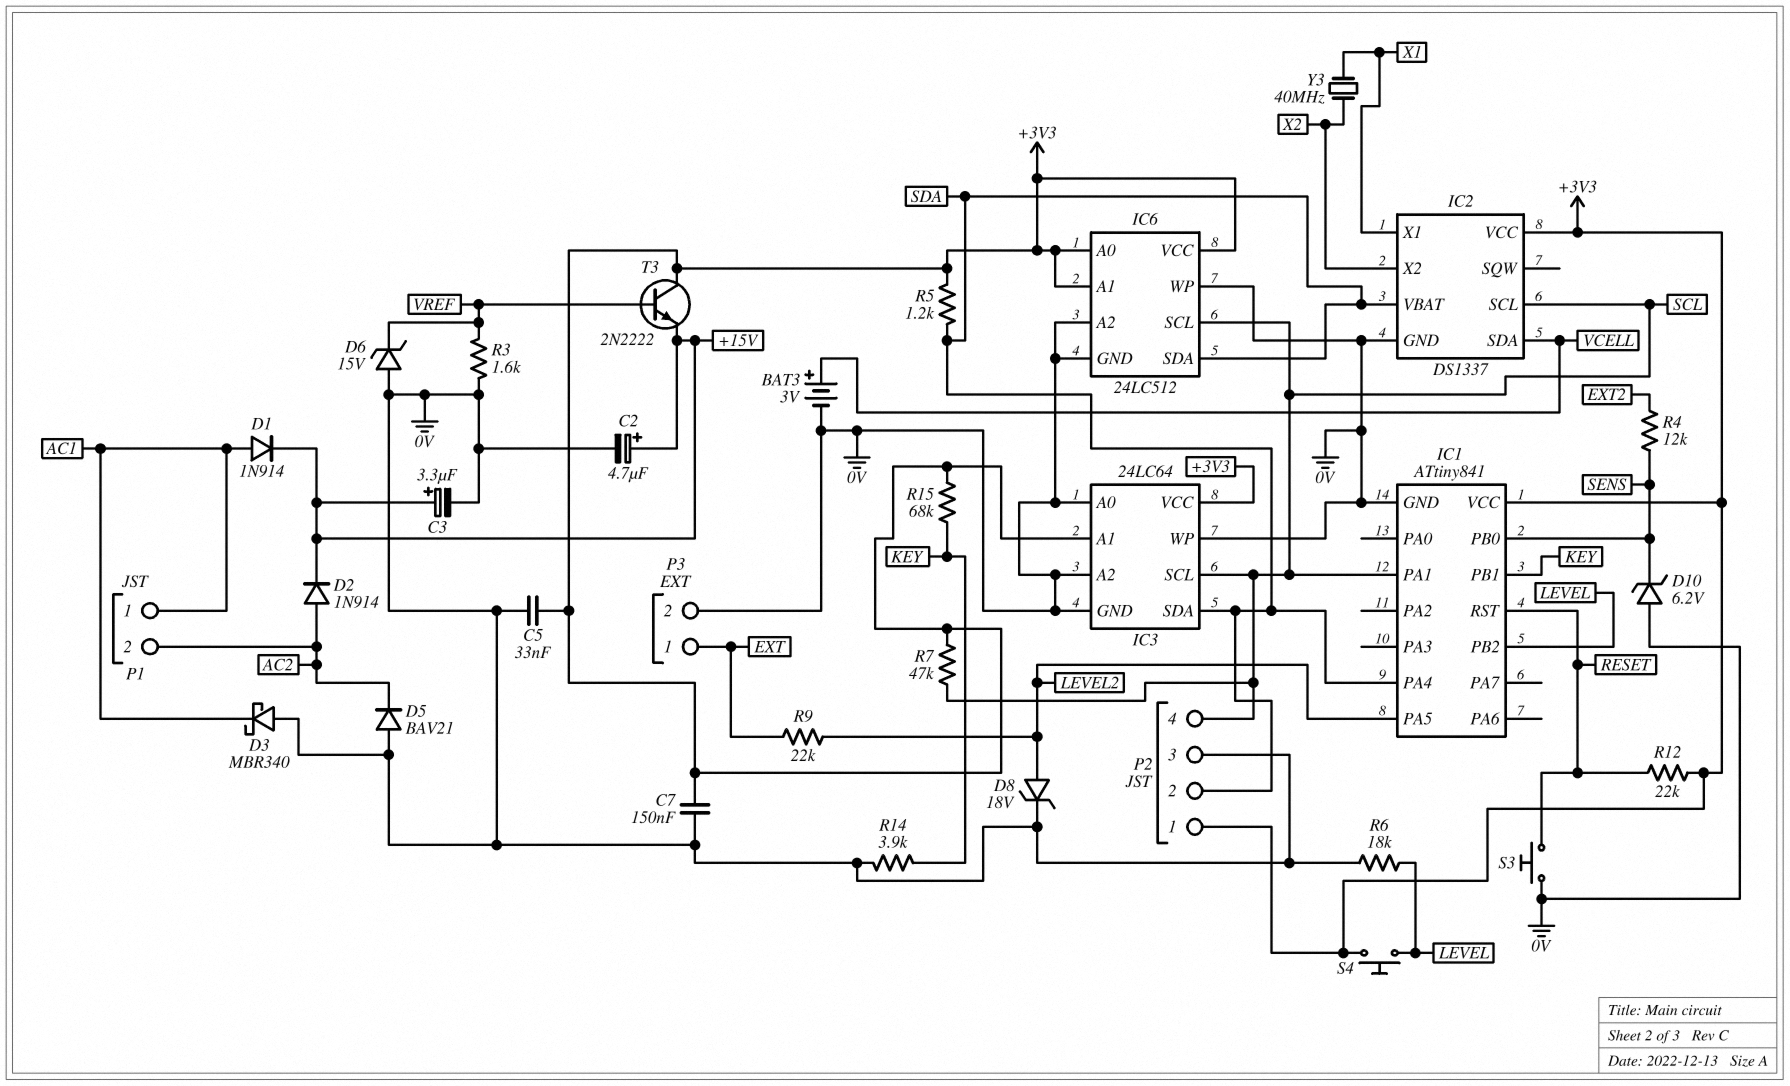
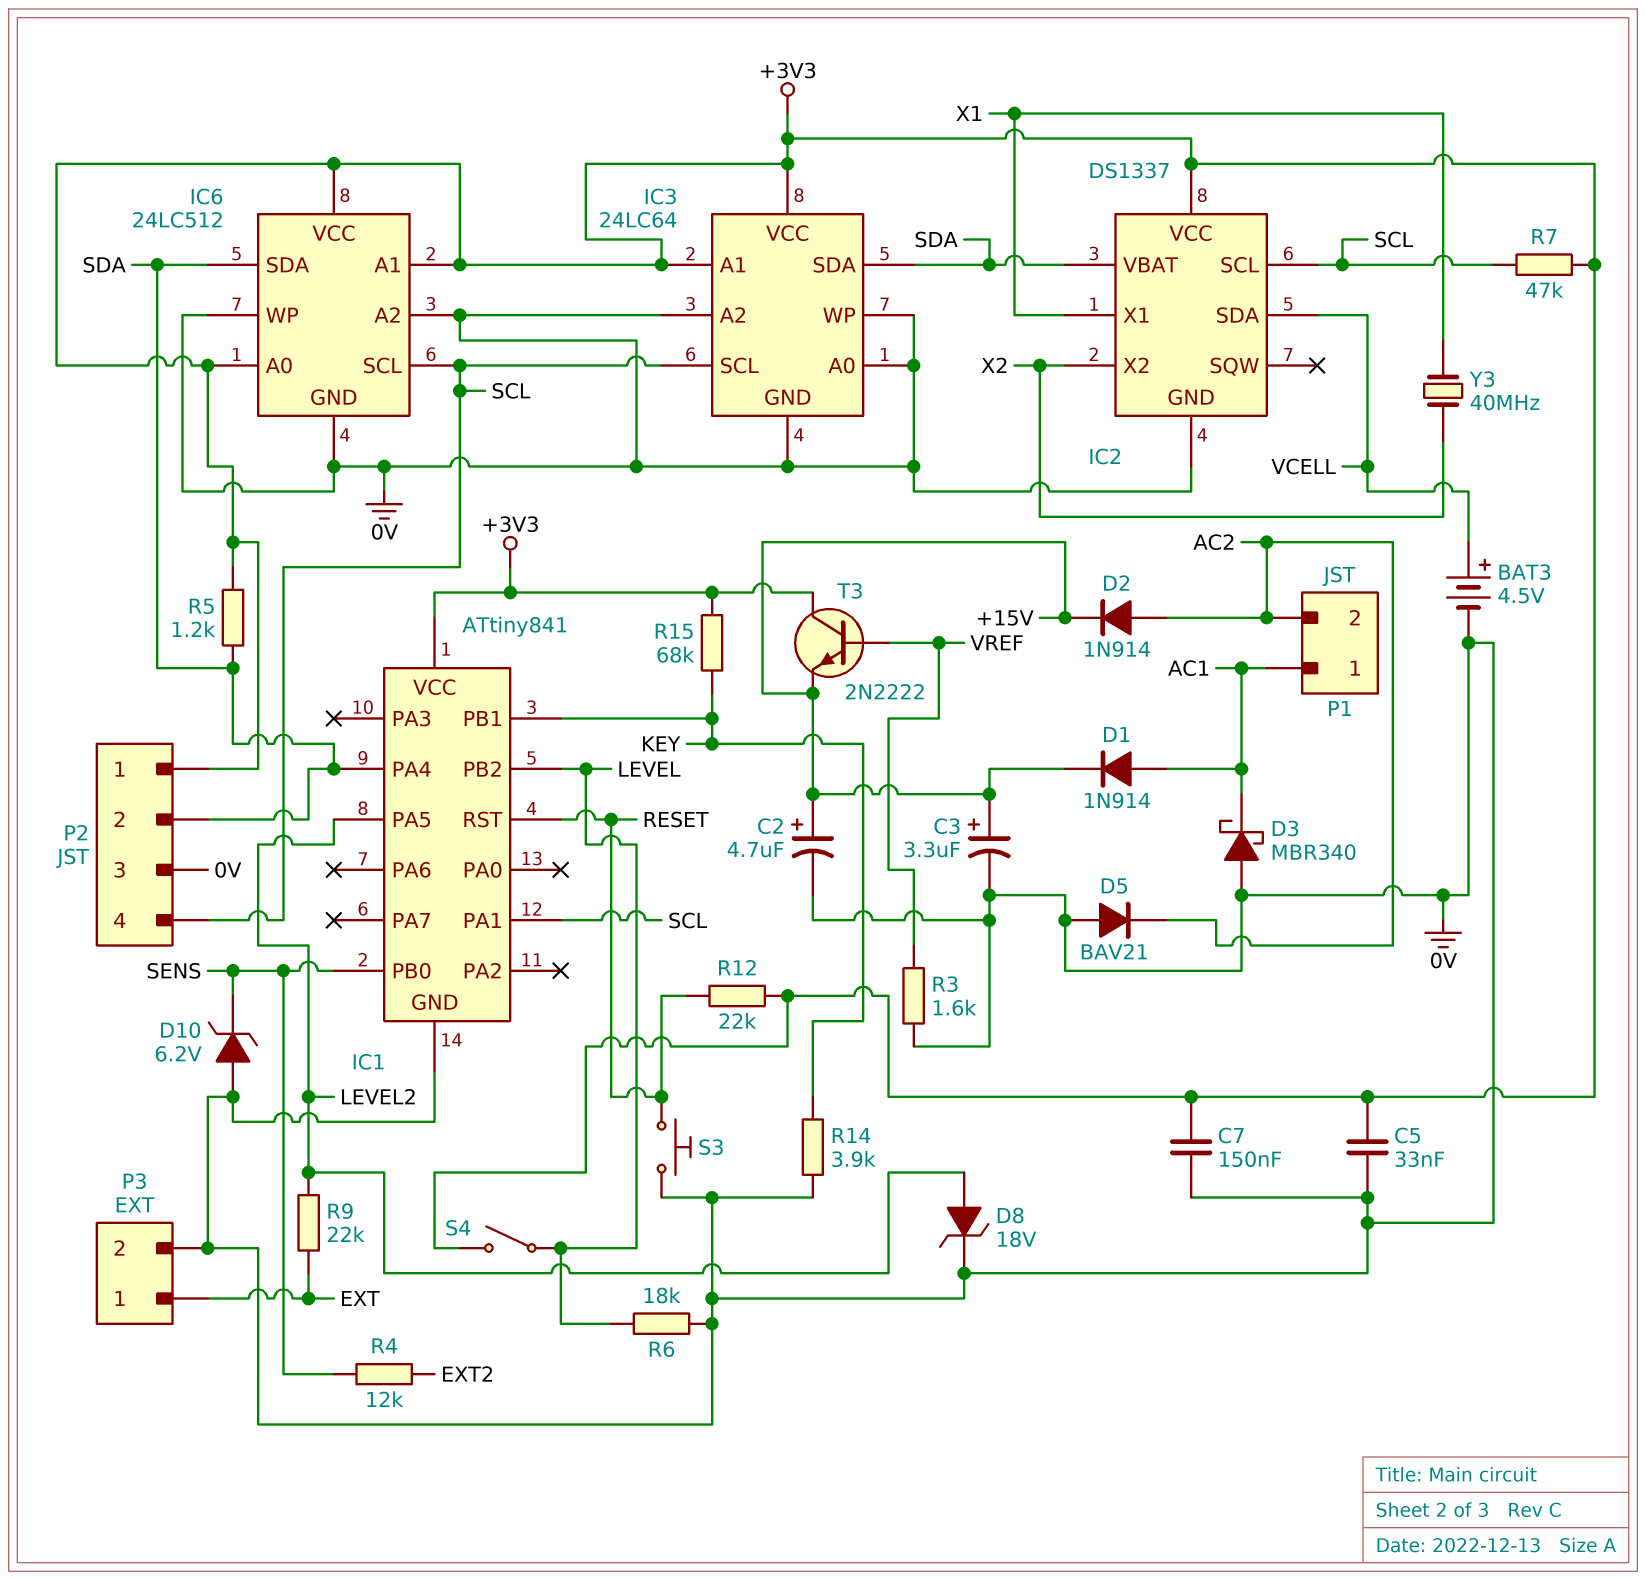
BAT3: 3V (plus VCELL, minus 0V) -> 4.5V (plus VCELL, minus 0V)
D6: zener 15V (A 0V, K VREF) -> none
S4: button (+3V3, LEVEL) -> switch (+3V3, LEVEL)

